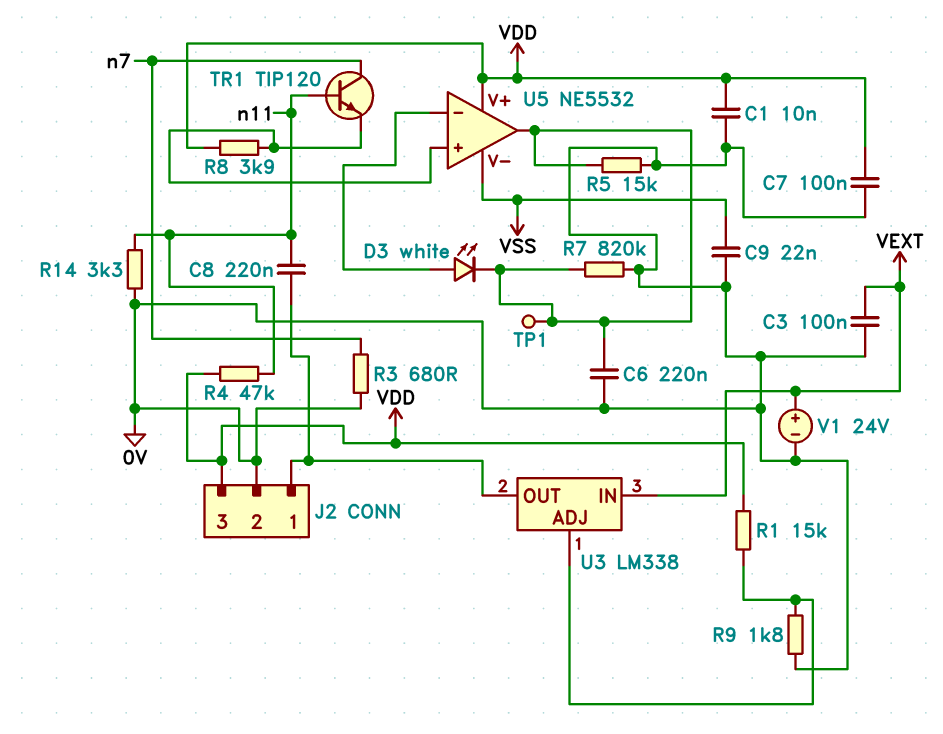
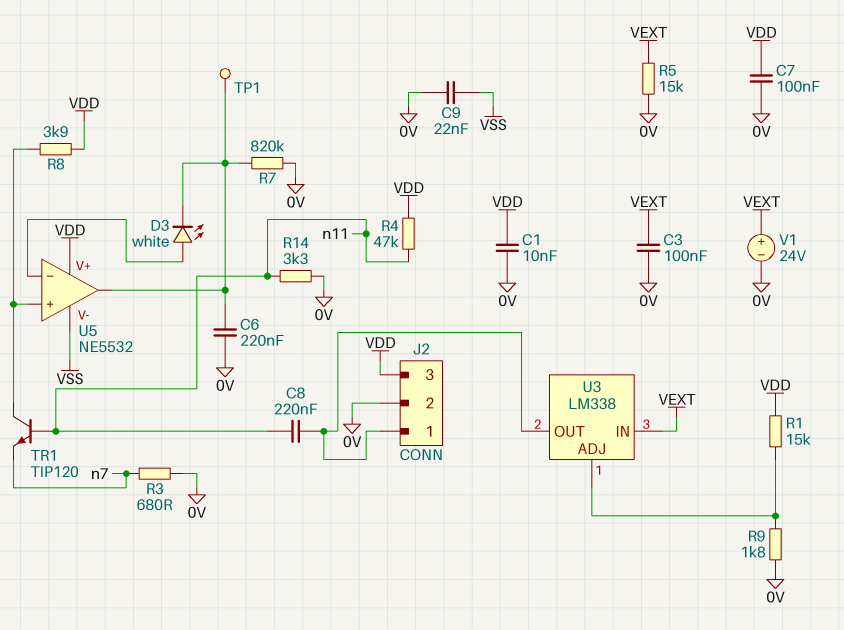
R5: 15k (0V, U5/out) -> 15k (0V, VEXT)
TR1: NPN TIP120 (B n11, C n7, E U5/in+) -> NPN TIP120 (B n11, C U5/in+, E n7)

